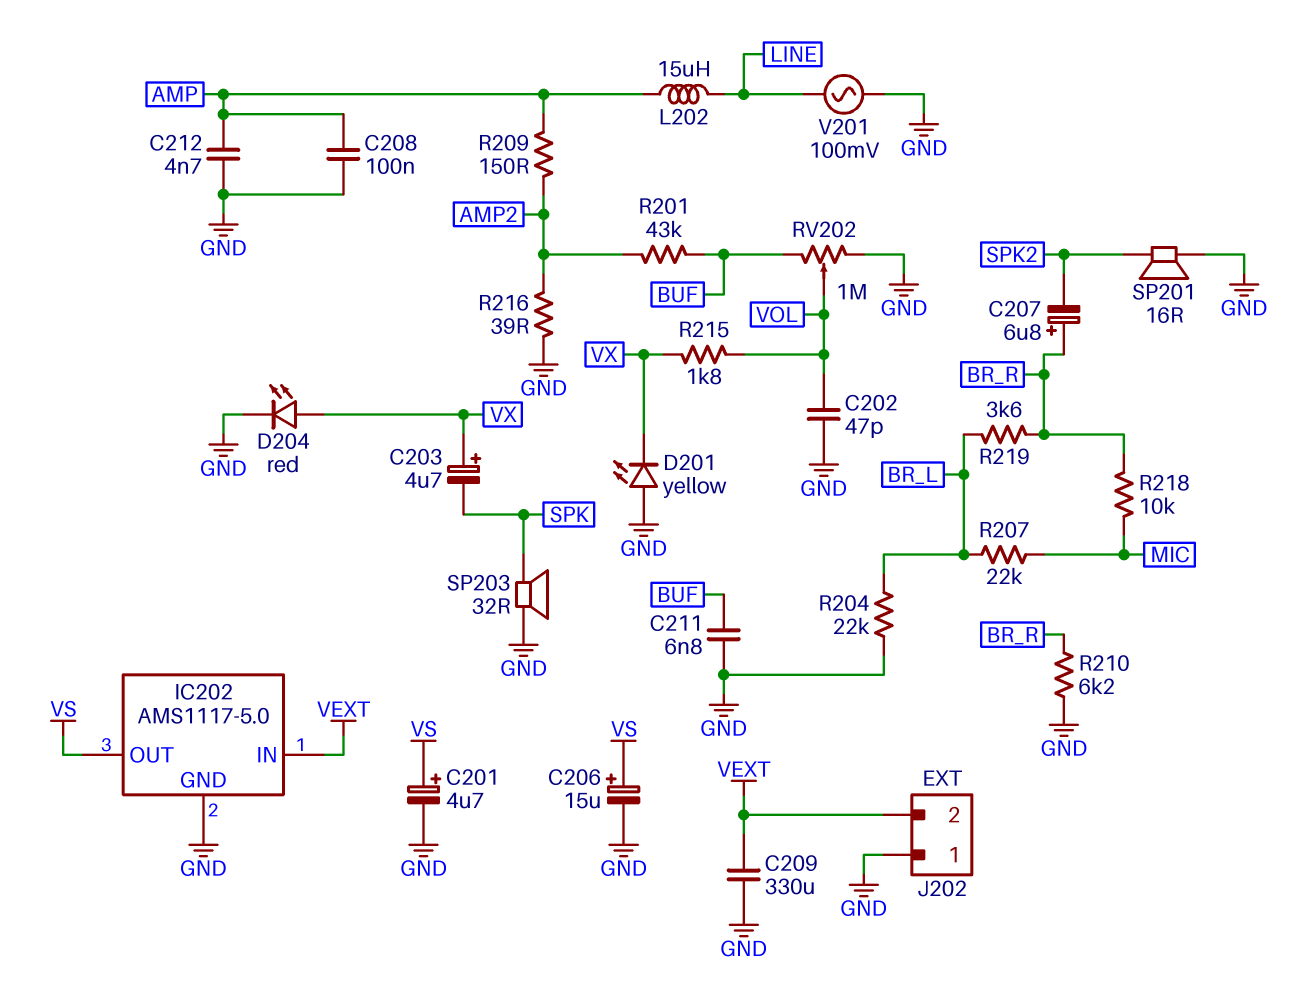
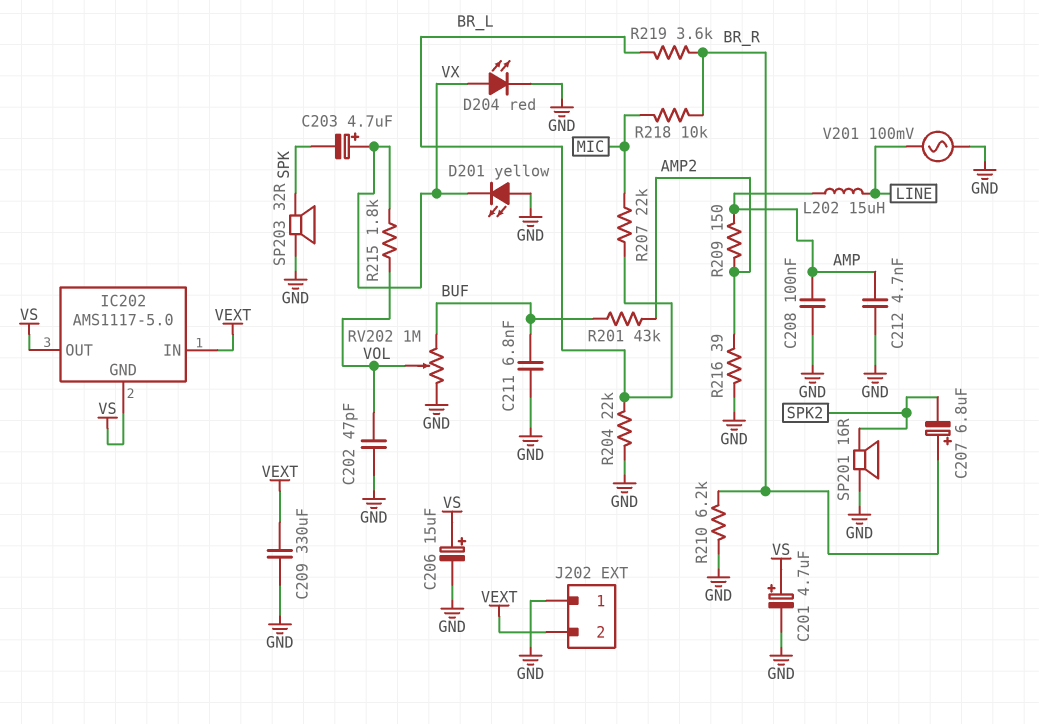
IC202 pin GND: GND -> VS

